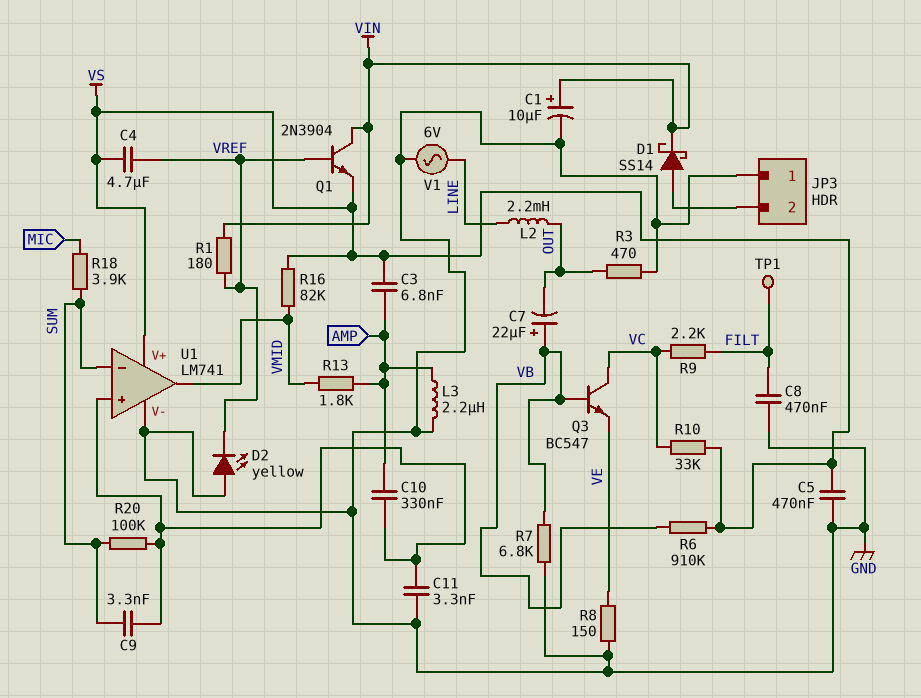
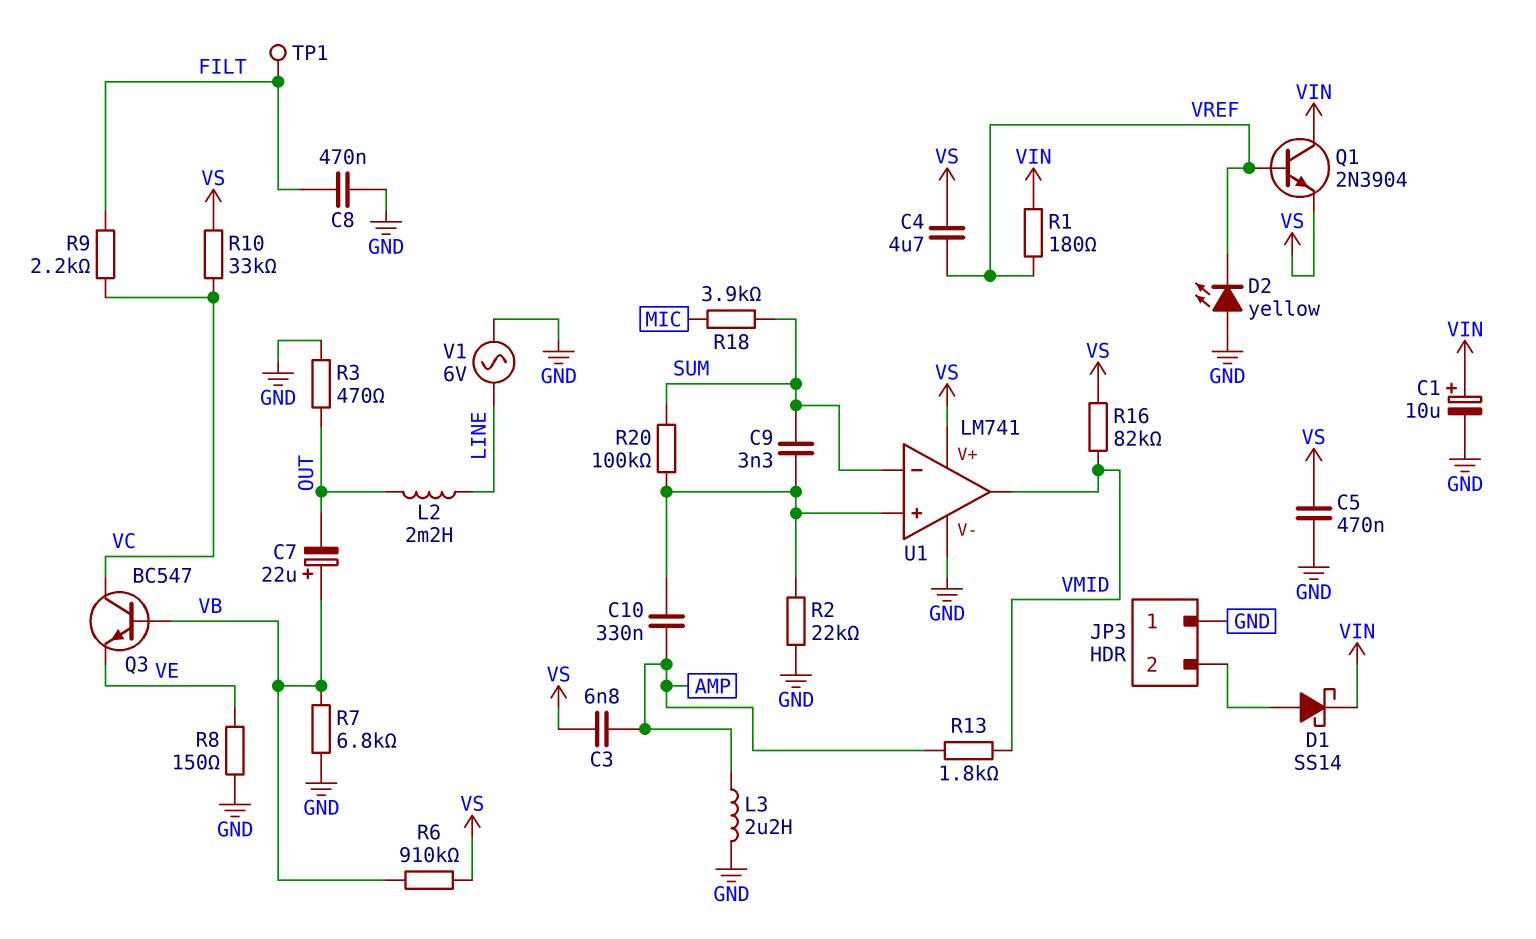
C11: 3.3nF (GND, U1/in+) -> none
R2: none -> 22k (GND, U1/in+)

